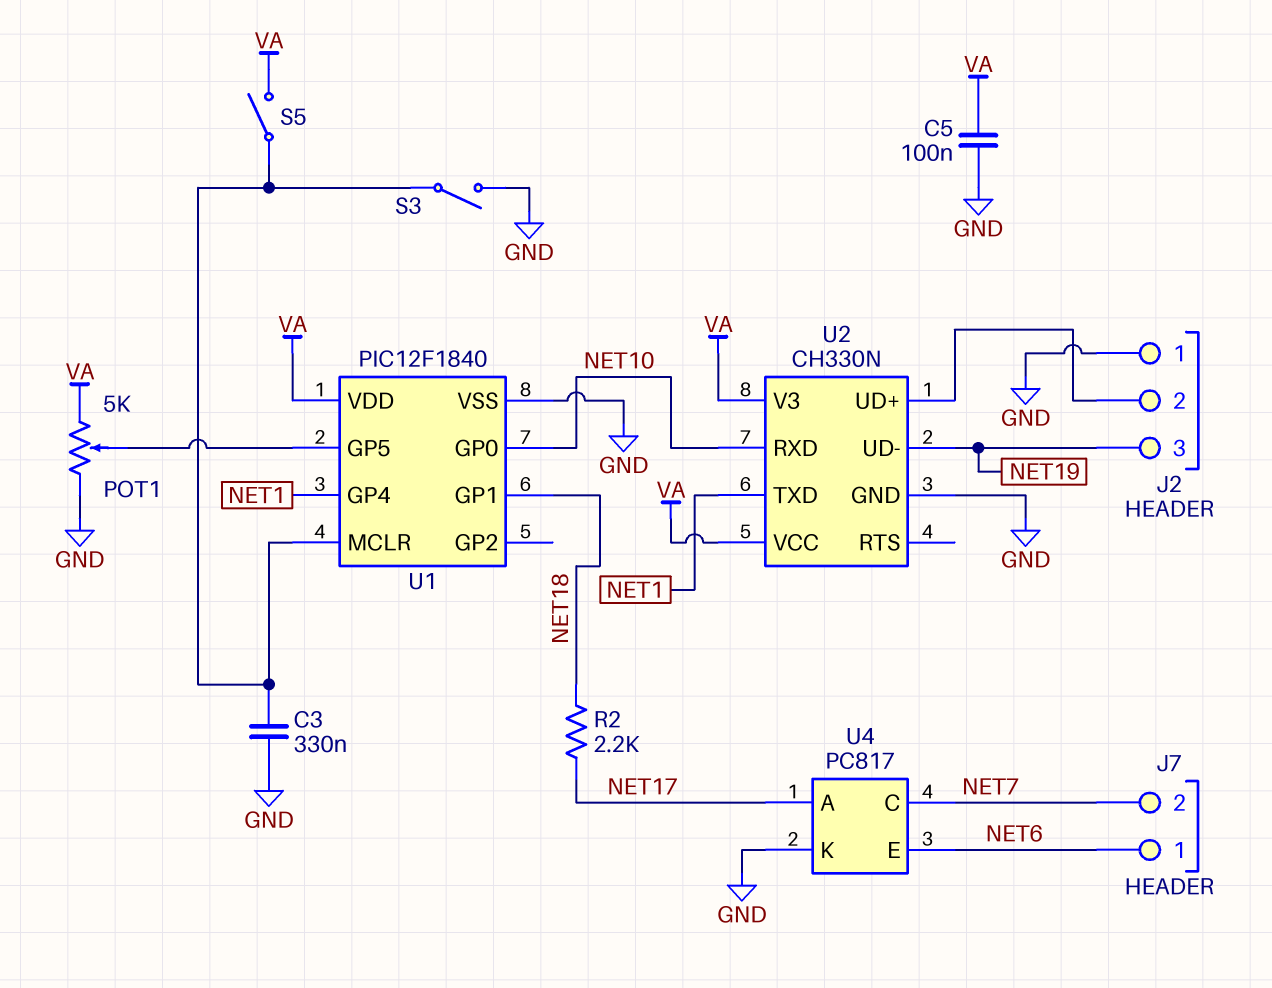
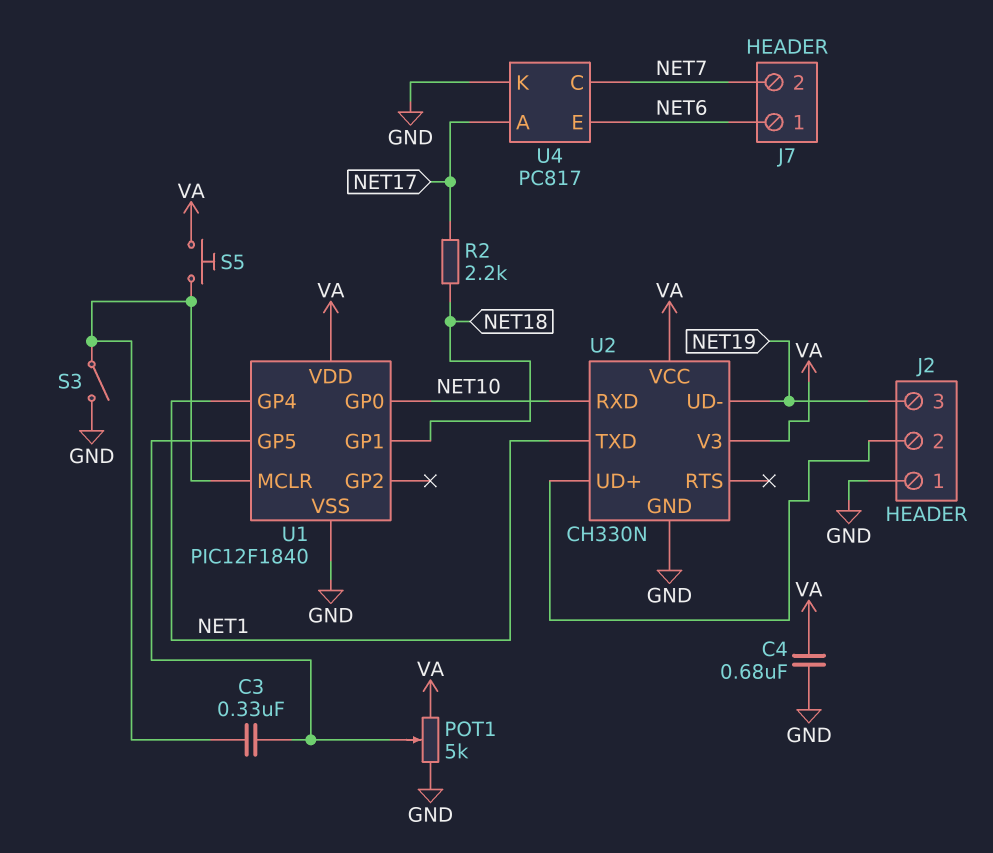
C3: 330nF (GND, U1/MCLR) -> 330nF (U1/GP5, U1/MCLR)
C4: none -> 680nF (GND, VA)
C5: 100nF (GND, VA) -> none
S5: switch (U1/MCLR, VA) -> button (U1/MCLR, VA)

